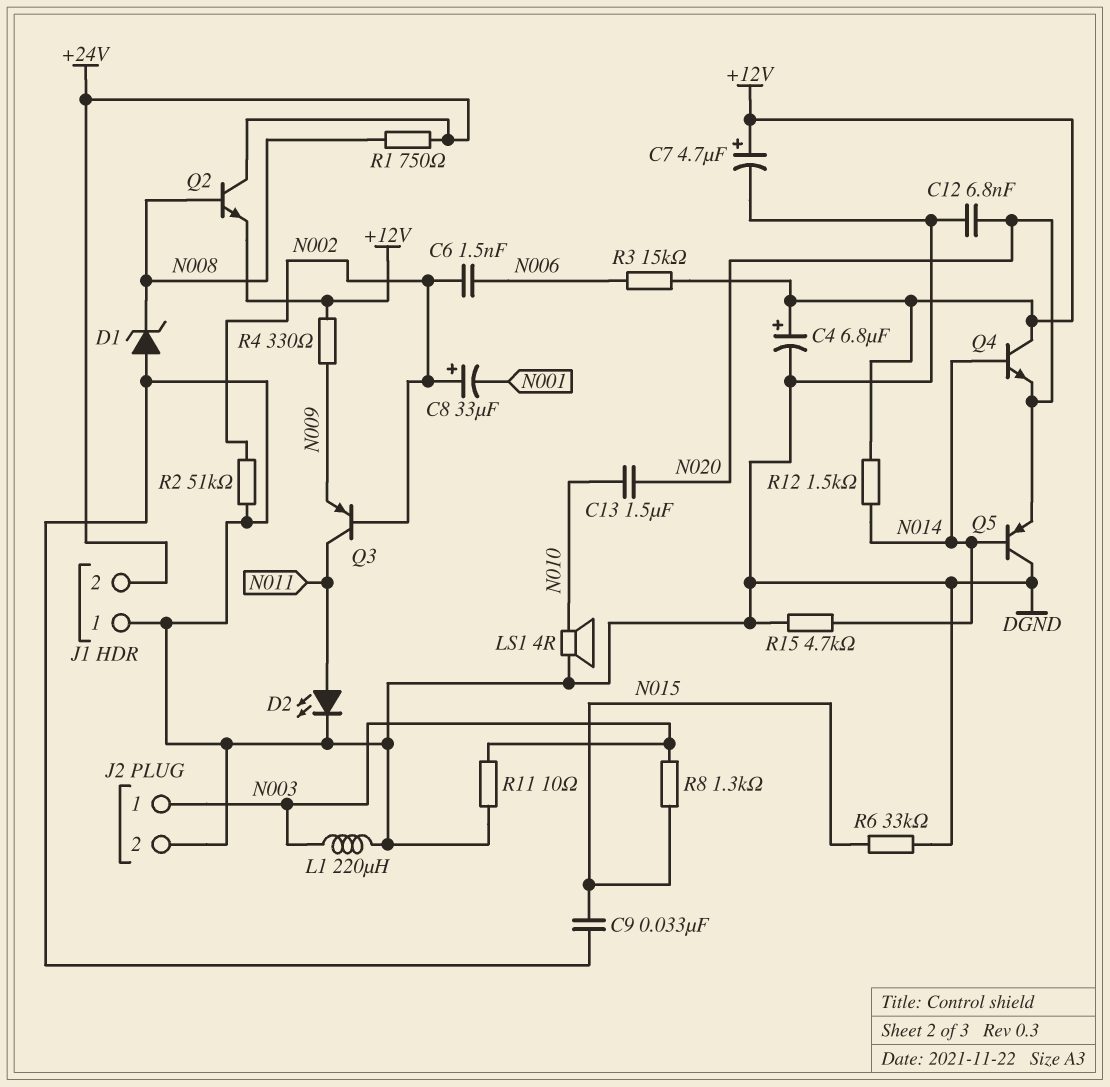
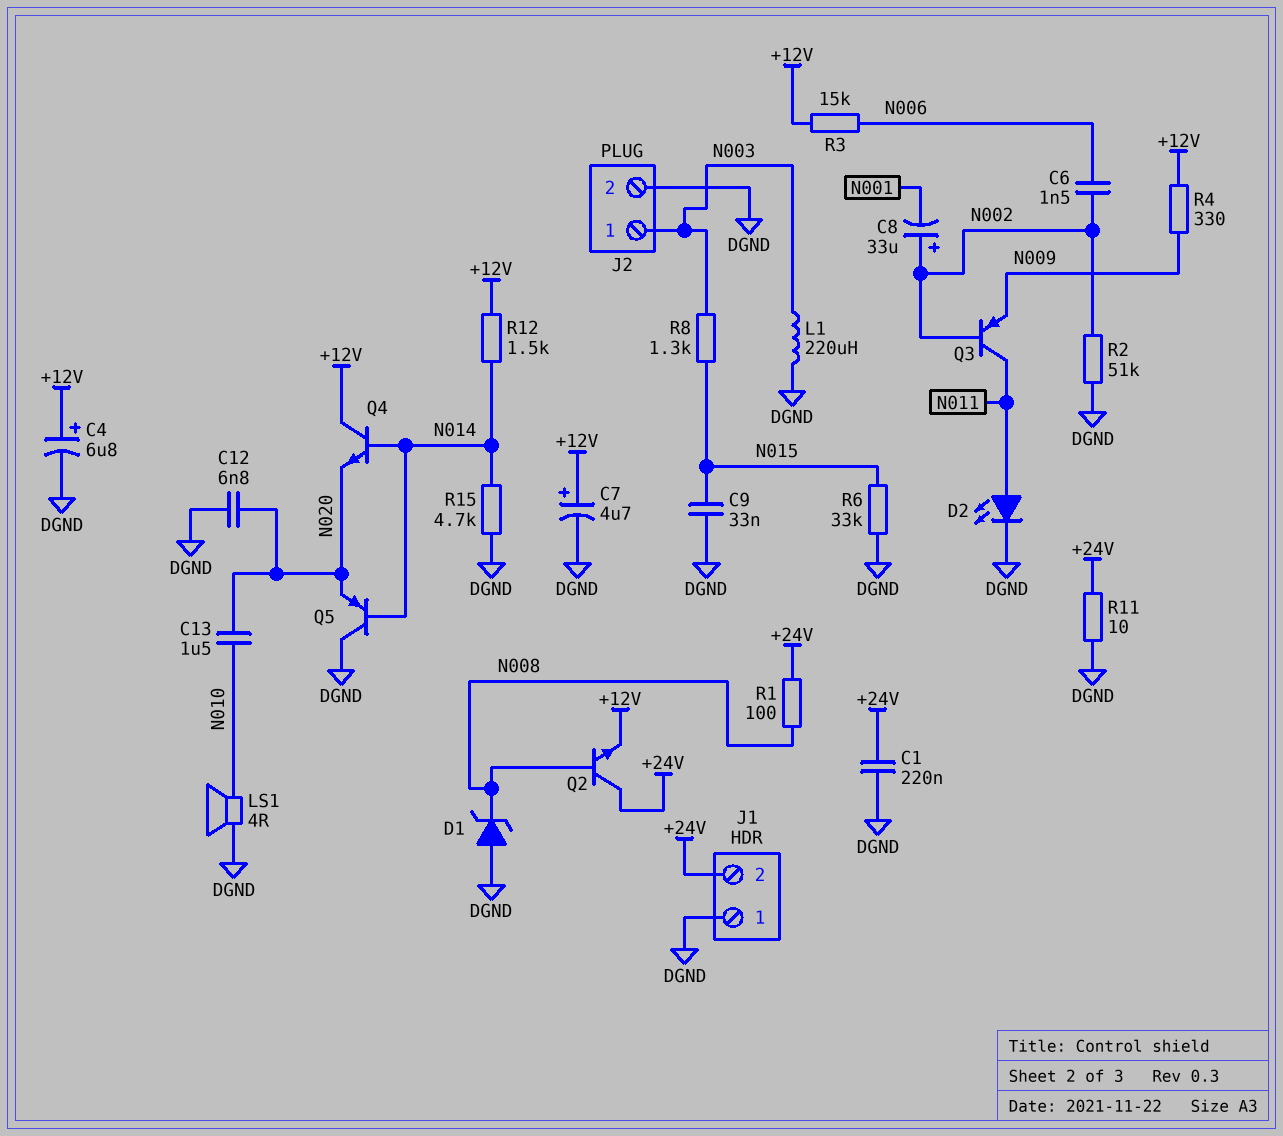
C1: none -> 220nF (+24V, DGND)
R1: 750 (+24V, N008) -> 100 (+24V, N008)
R11: 10 (DGND, N003) -> 10 (+24V, DGND)

